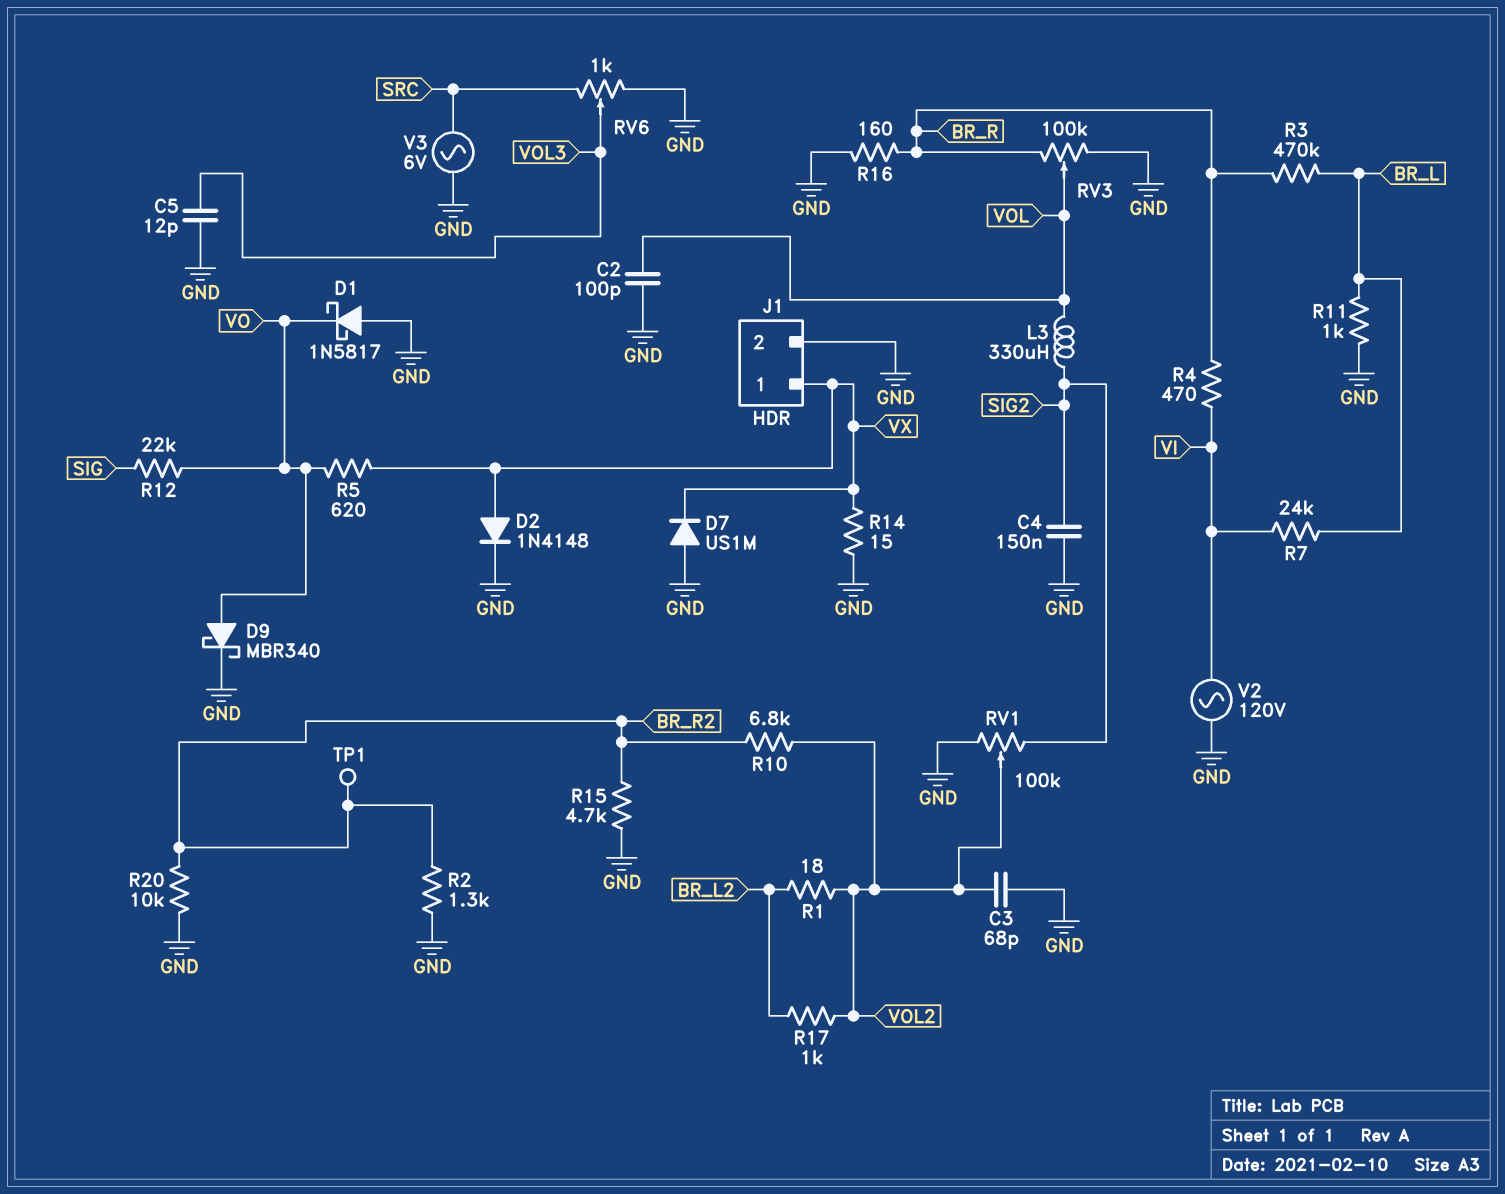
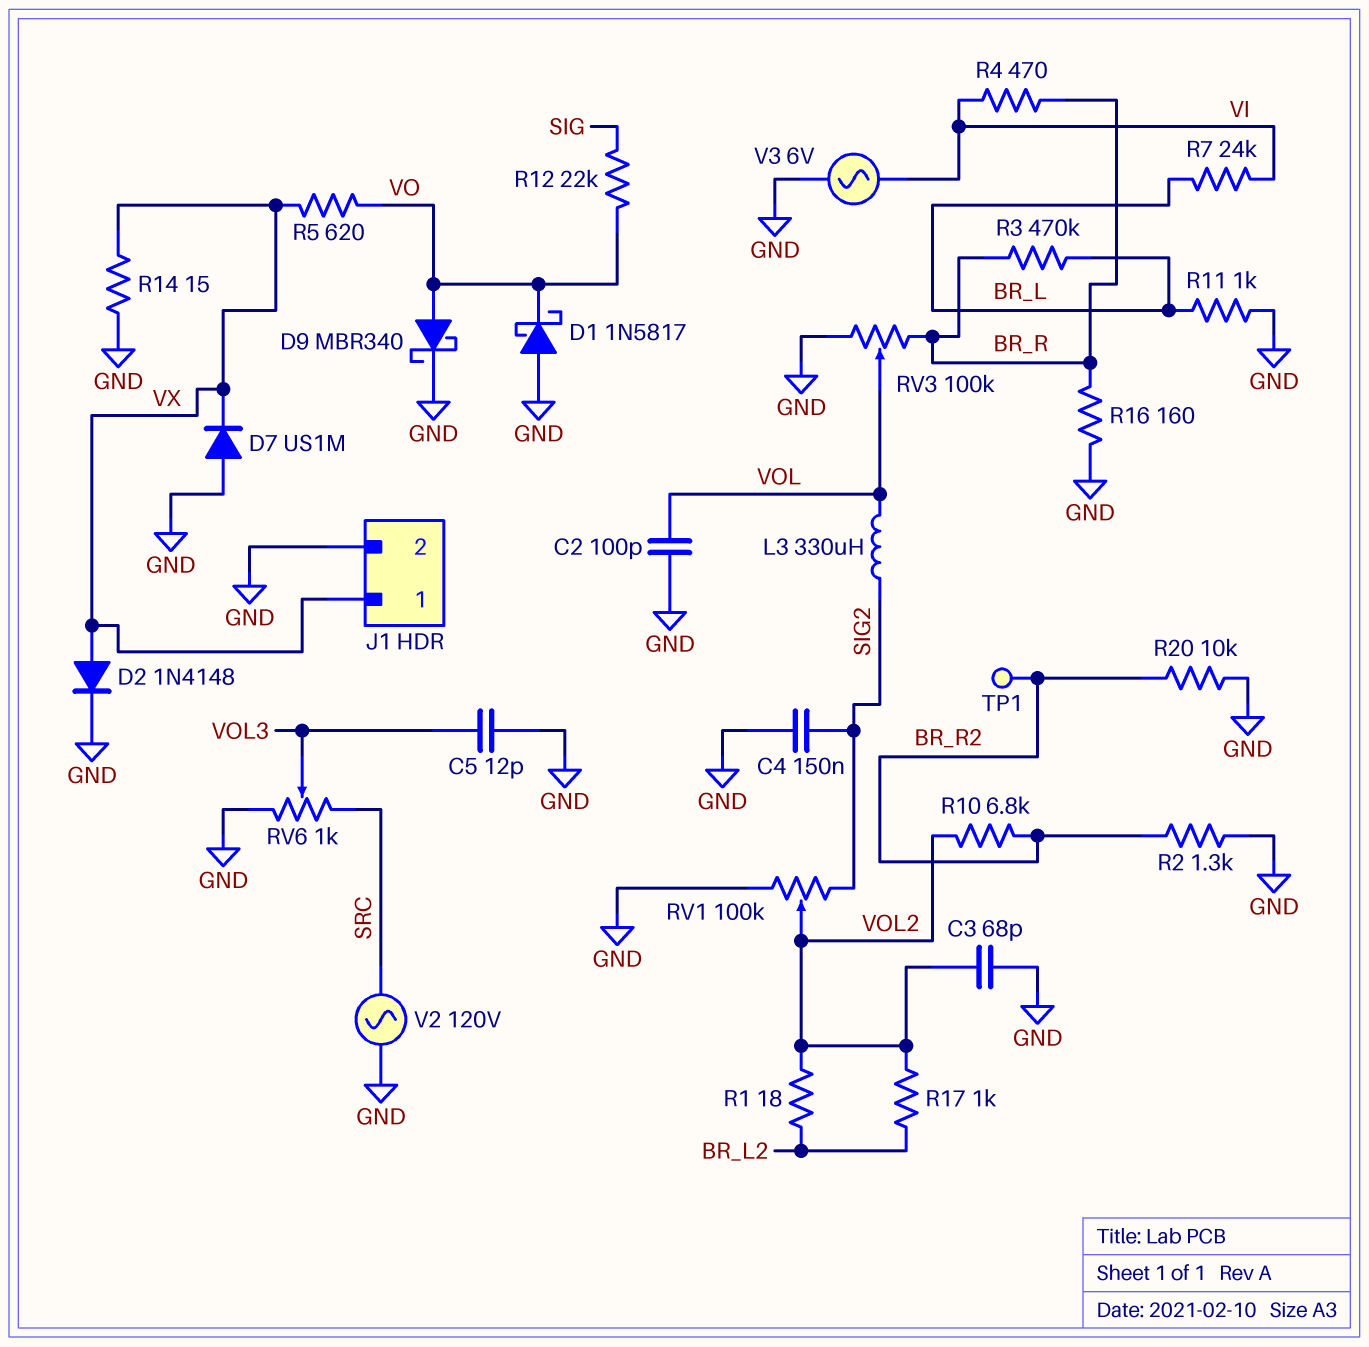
R15: 4.7k (BR_R2, GND) -> none
V2: AC 120V (GND, VI) -> AC 120V (GND, SRC)
V3: AC 6V (GND, SRC) -> AC 6V (GND, VI)

